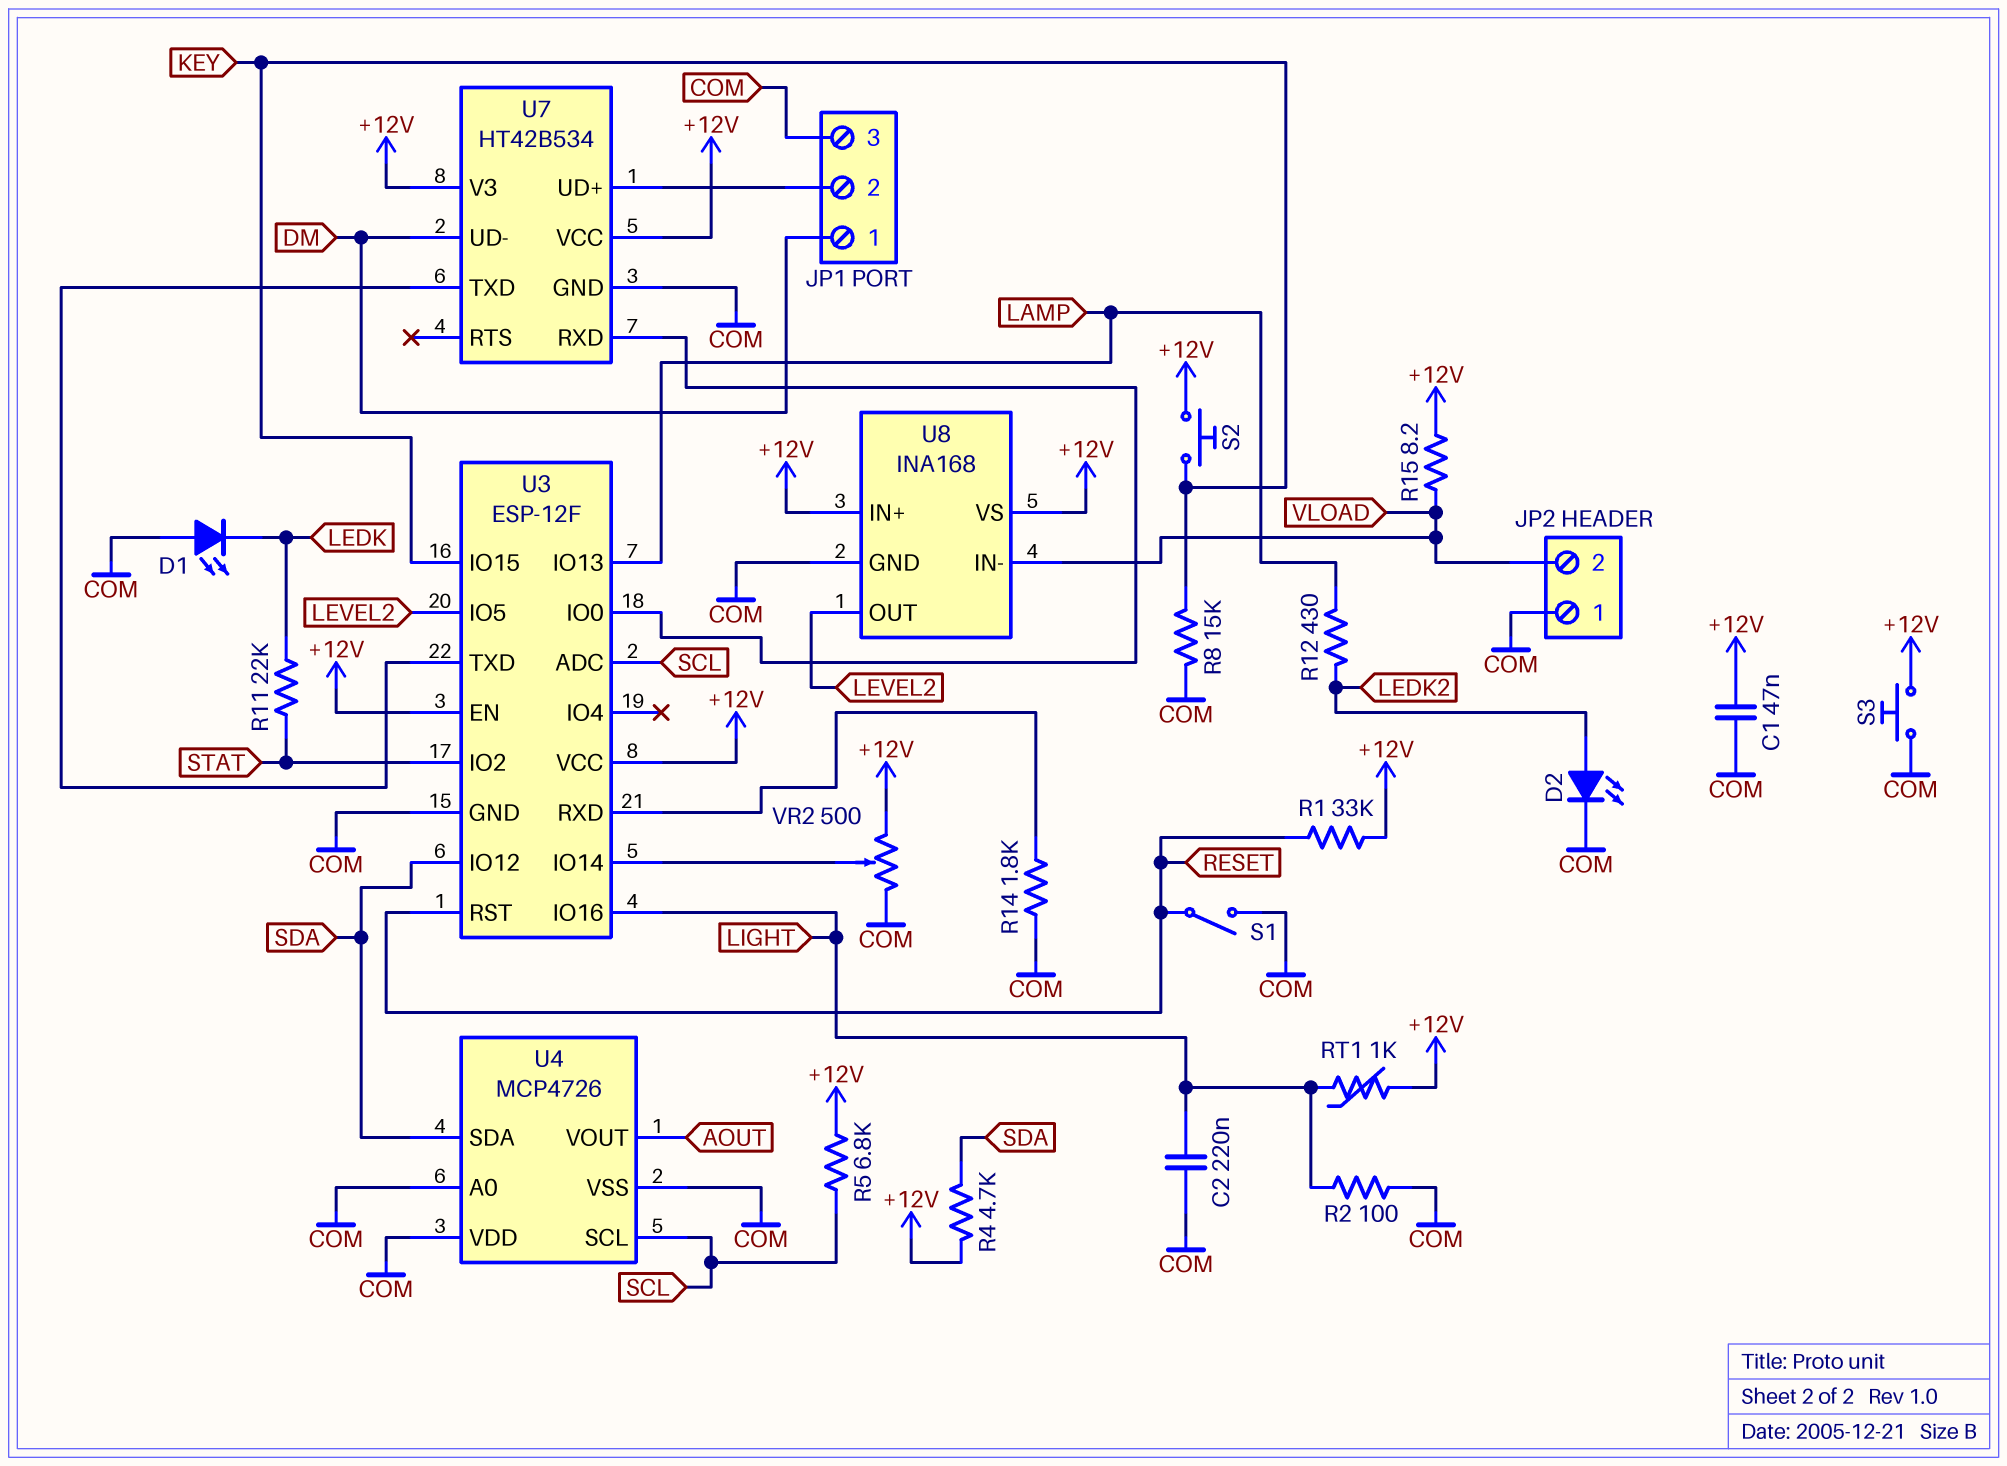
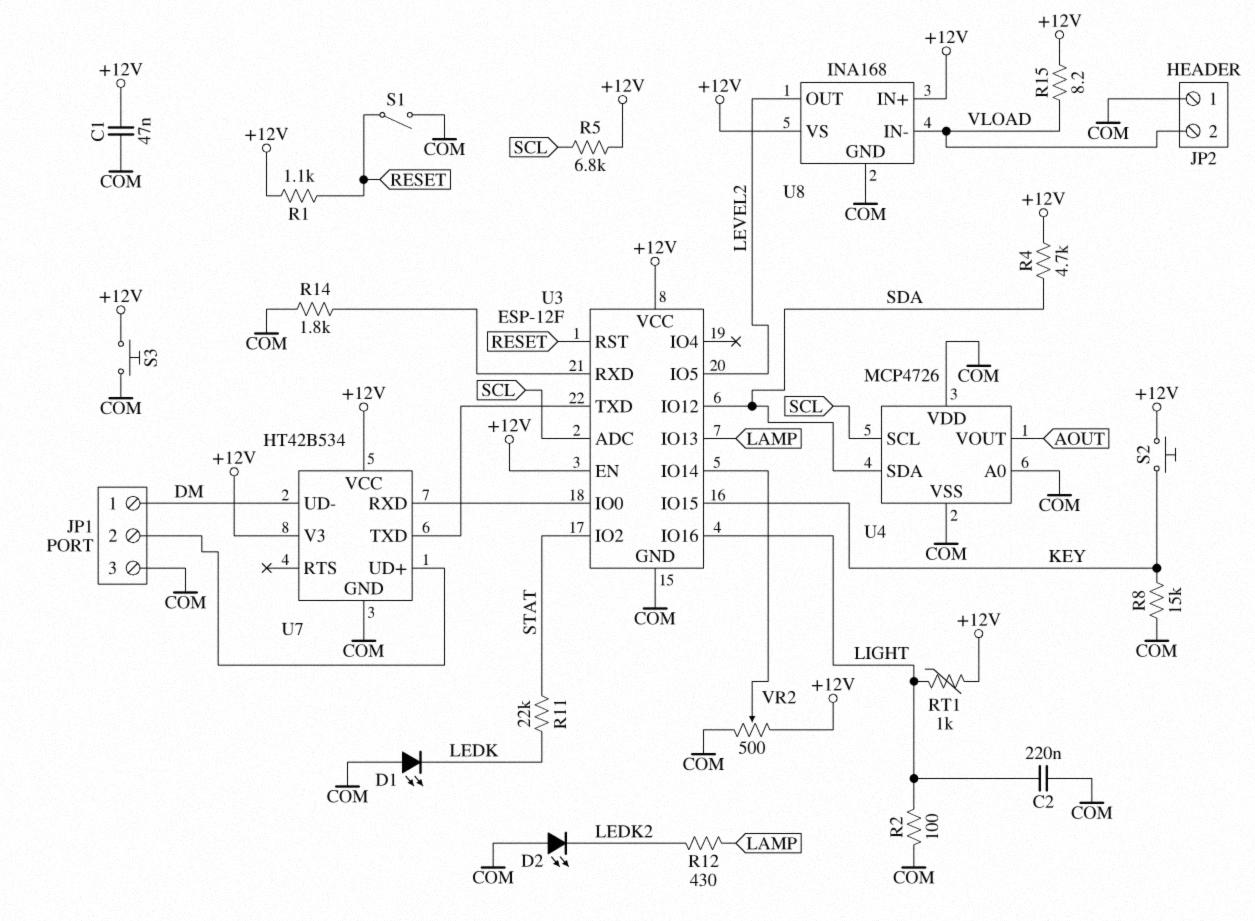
D2: LED (A LEDK2, K COM) -> LED (A COM, K LEDK2)
R1: 33k (+12V, RESET) -> 1.1k (+12V, RESET)

